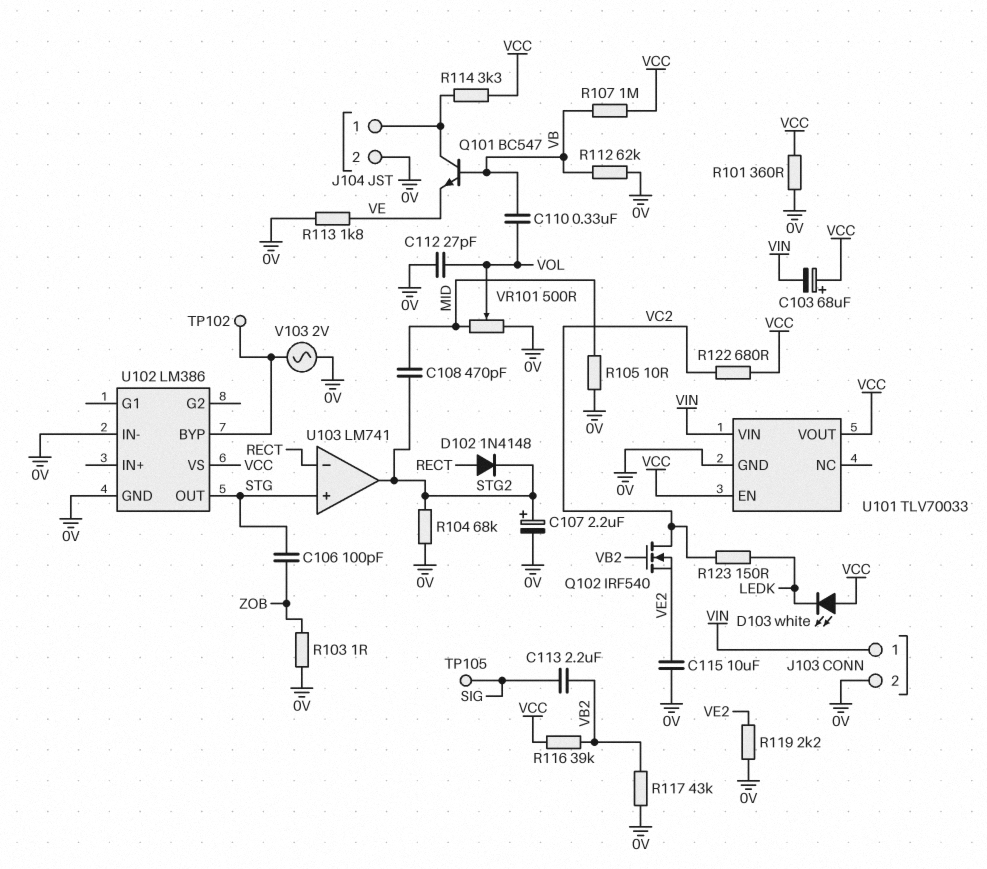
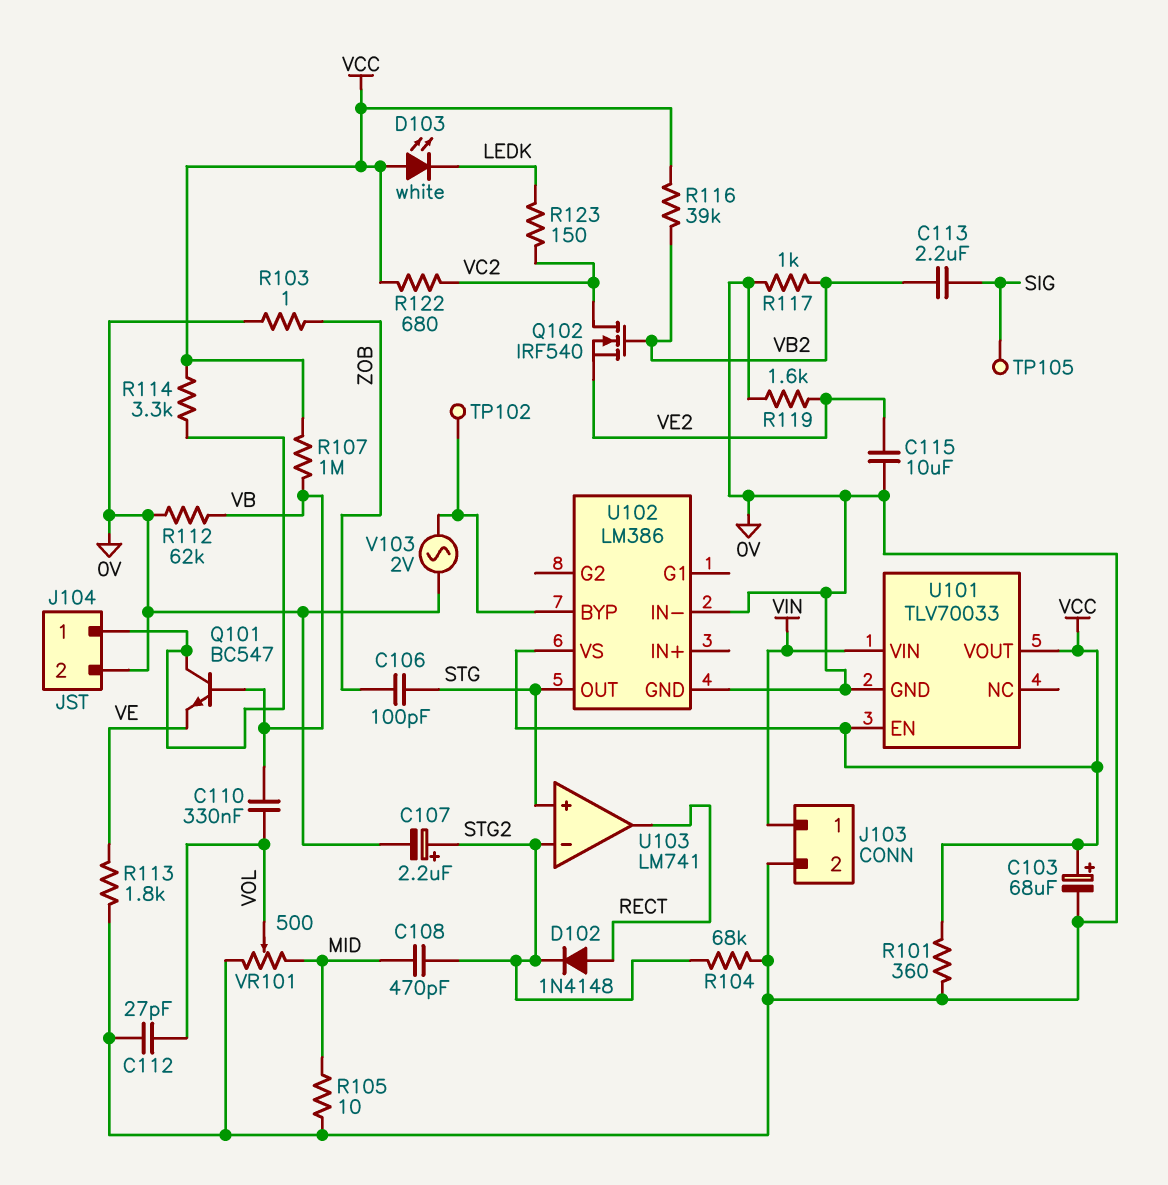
C103: 68uF (plus VCC, minus VIN) -> 68uF (plus VCC, minus 0V)
R117: 43k (0V, VB2) -> 1k (0V, VB2)
R119: 2.2k (0V, VE2) -> 1.6k (0V, VE2)
U103 pin in-: RECT -> STG2
U103 pin out: STG2 -> RECT

